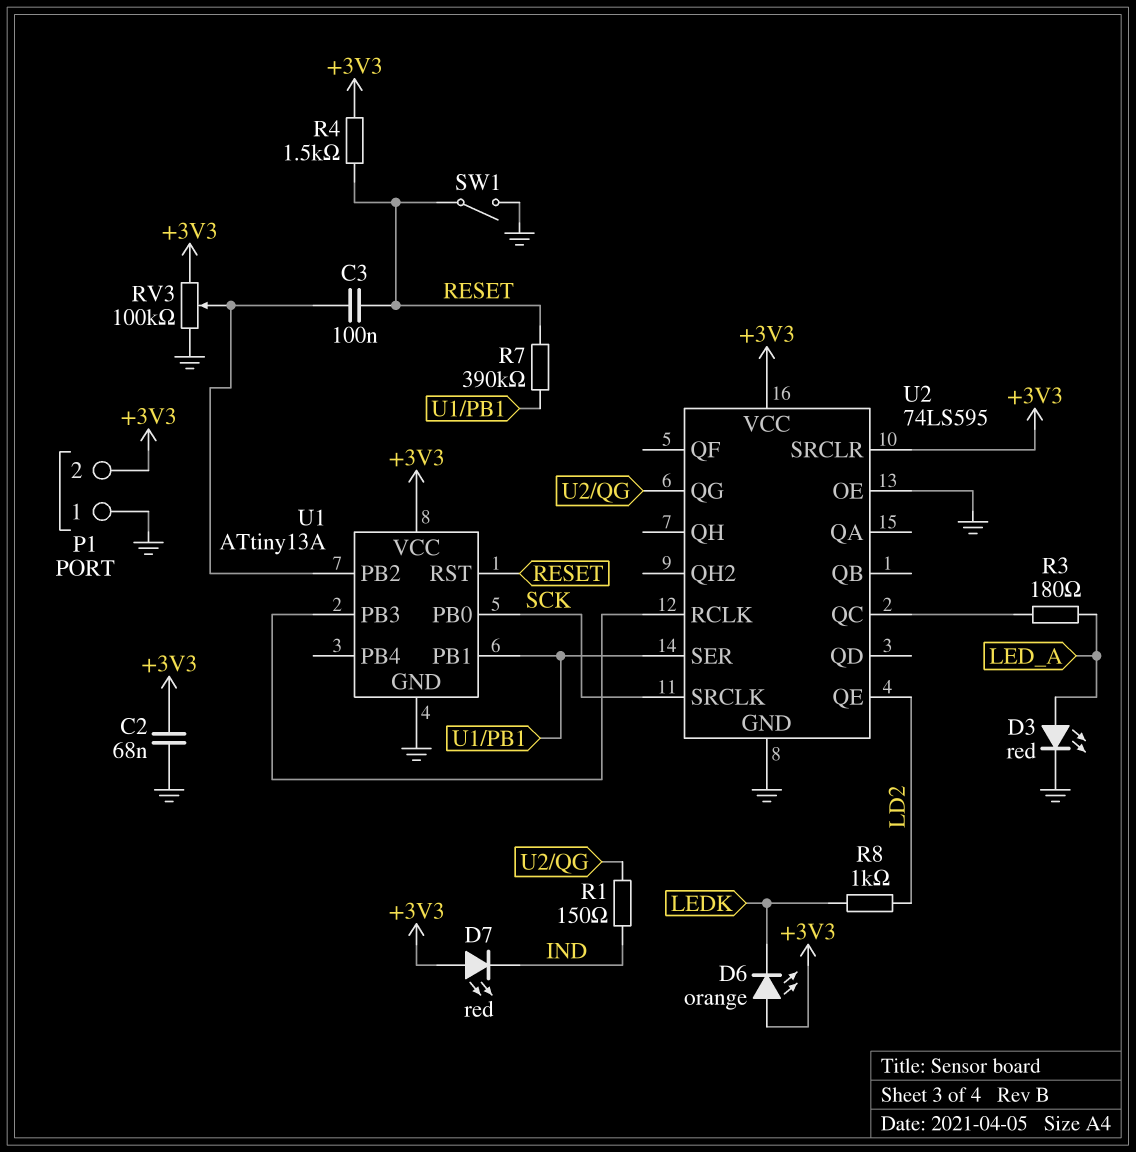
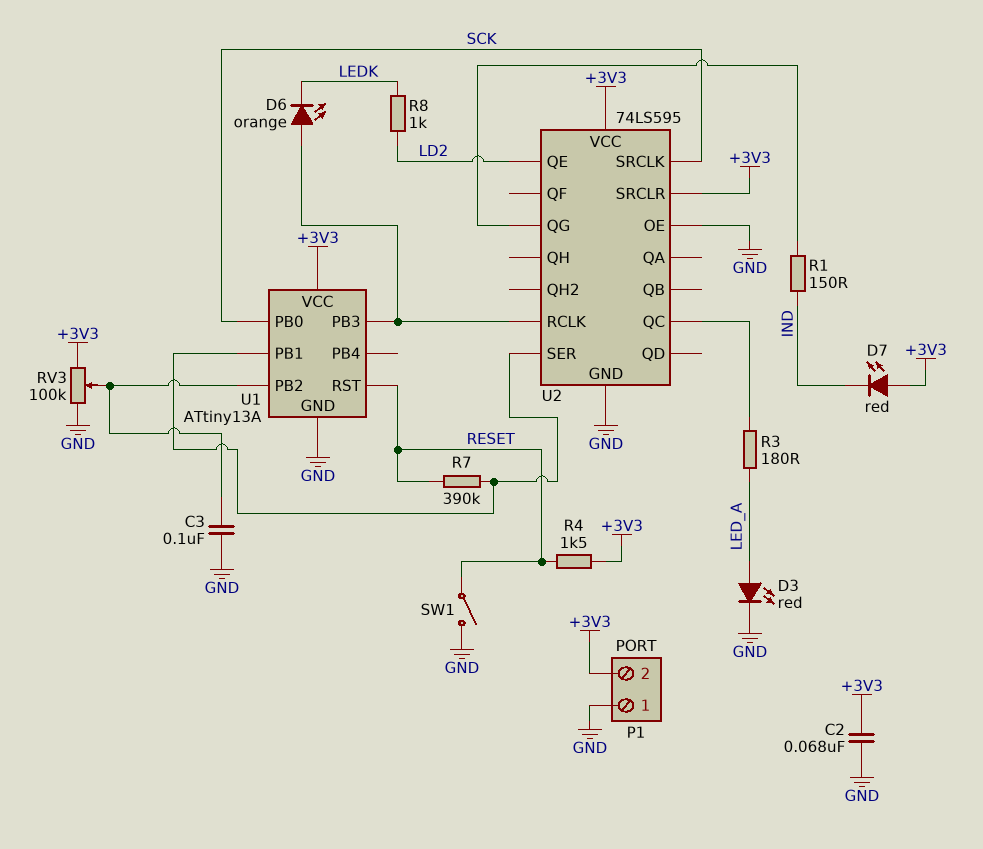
C3: 100nF (RESET, U1/PB2) -> 100nF (GND, U1/PB2)
D6: LED orange (A +3V3, K LEDK) -> LED orange (A U1/PB3, K LEDK)

